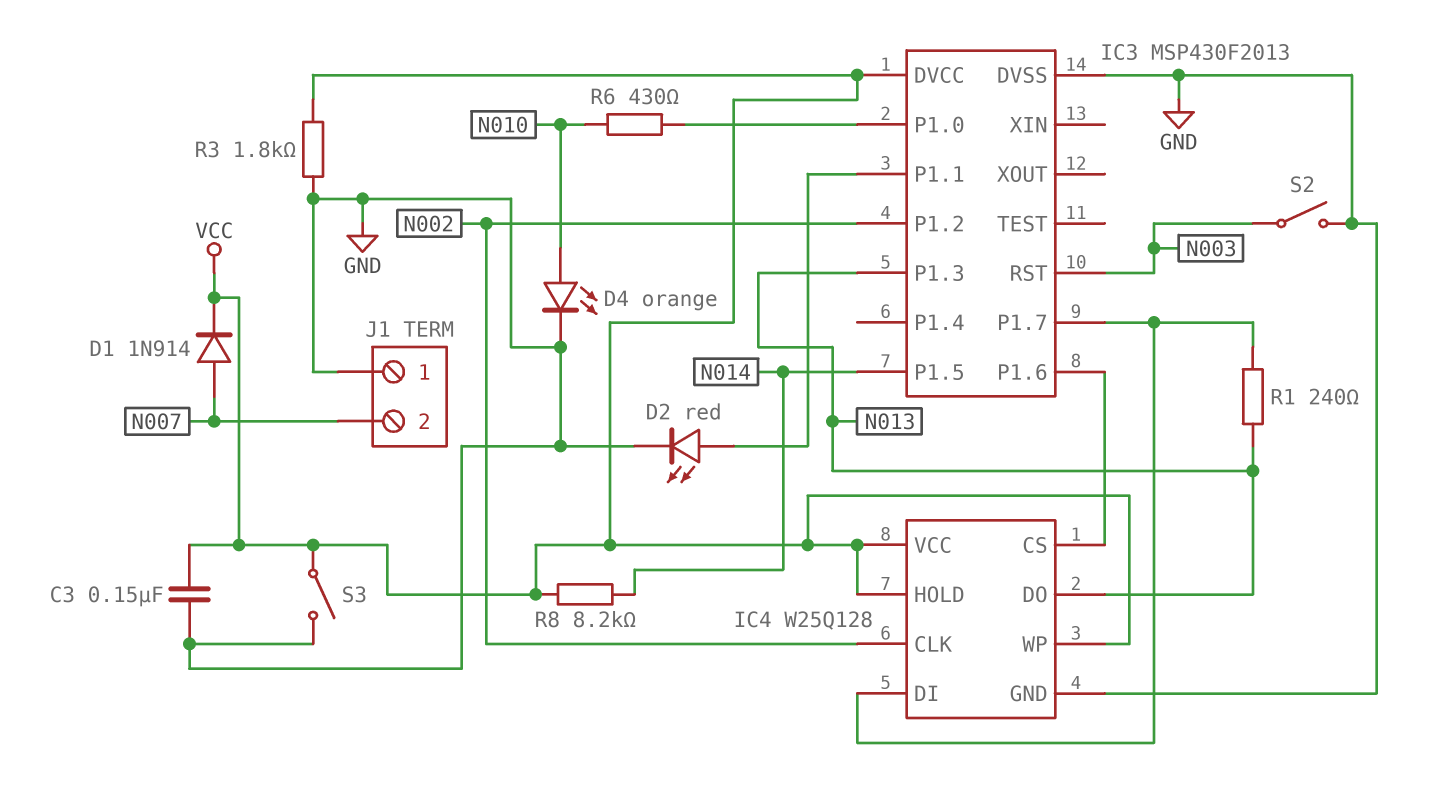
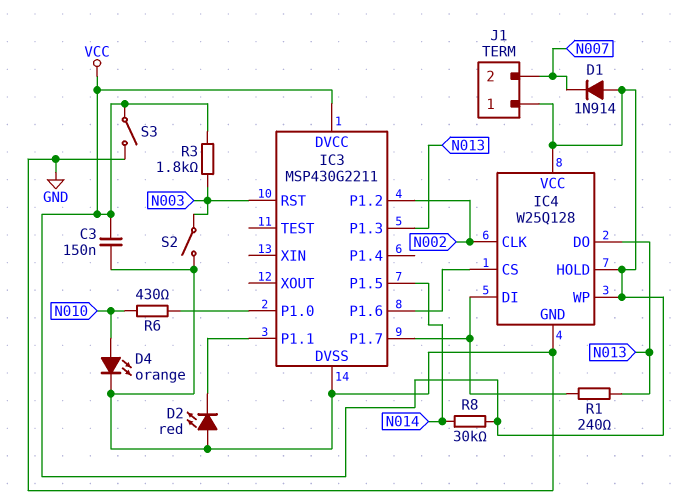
D1: diode 1N914 (A N007, K VCC) -> diode 1N914 (A VCC, K N007)
D2: LED red (A IC3/P1.1, K GND) -> LED red (A GND, K IC3/P1.1)
IC3: MSP430F2013 -> MSP430G2211
J1 pin 1: GND -> VCC
R3: 1.8k (GND, VCC) -> 1.8k (N003, VCC)
R8: 8.2k (N014, VCC) -> 30k (N014, VCC)

